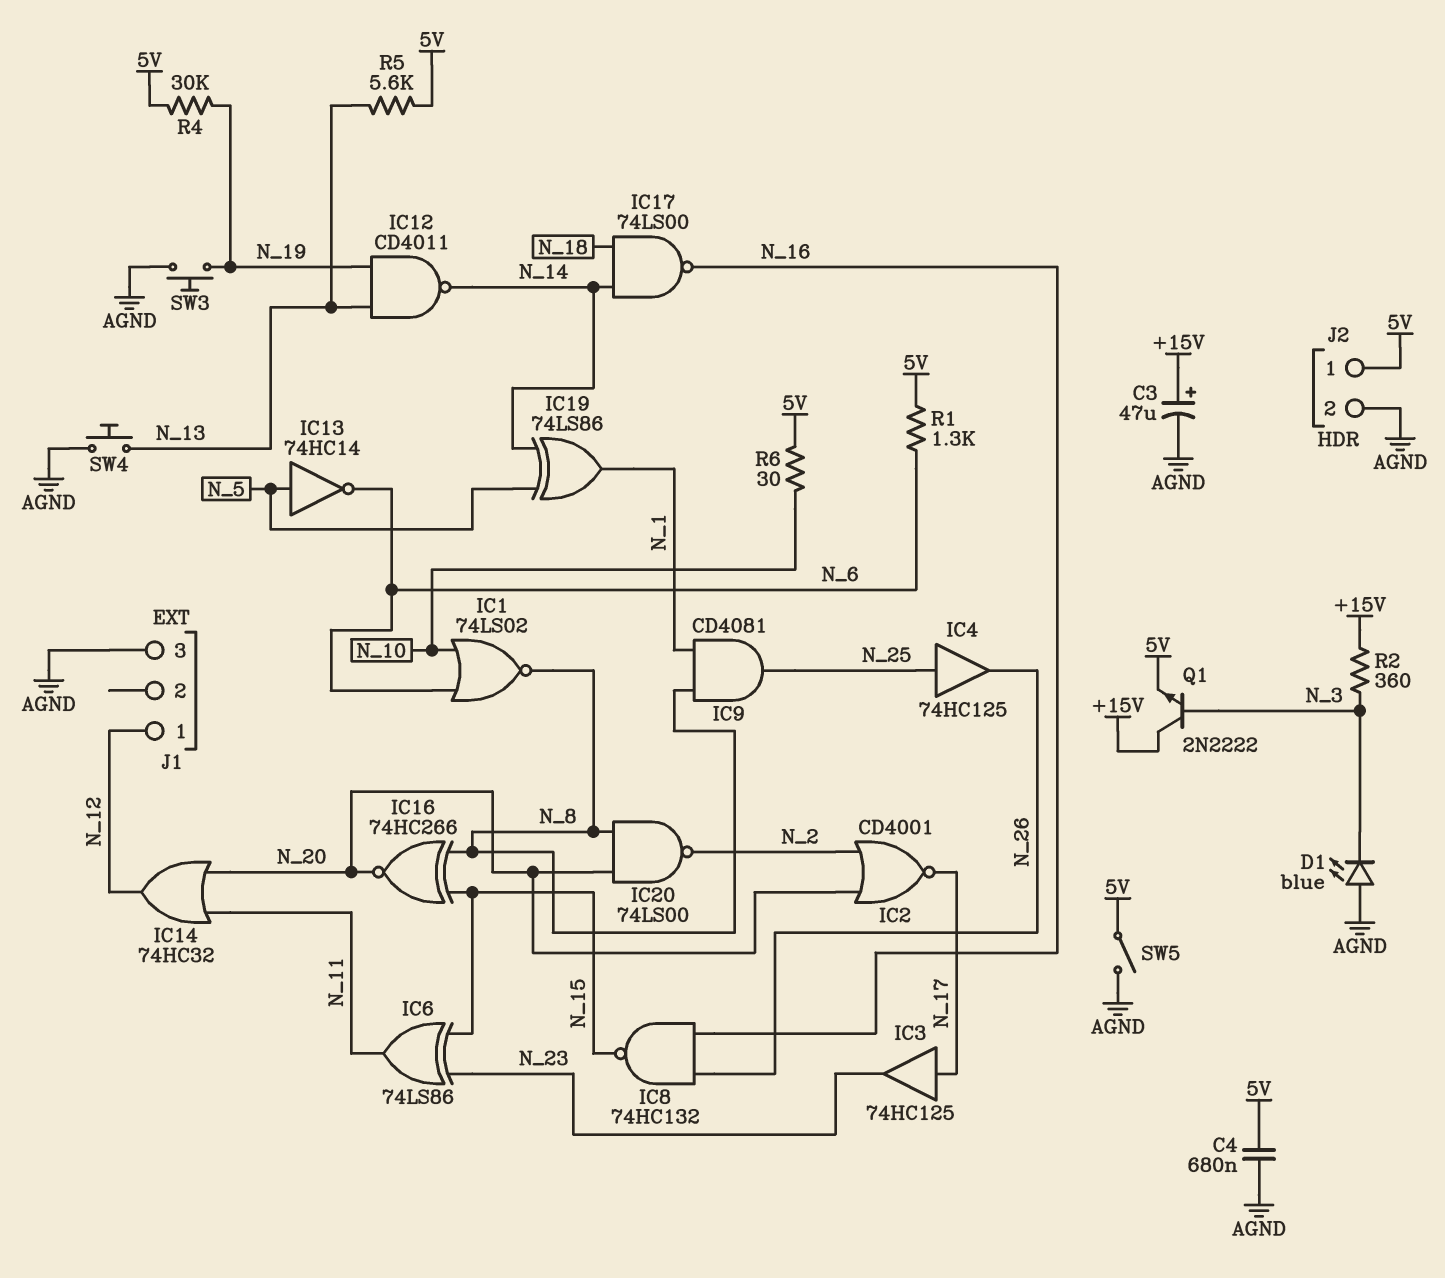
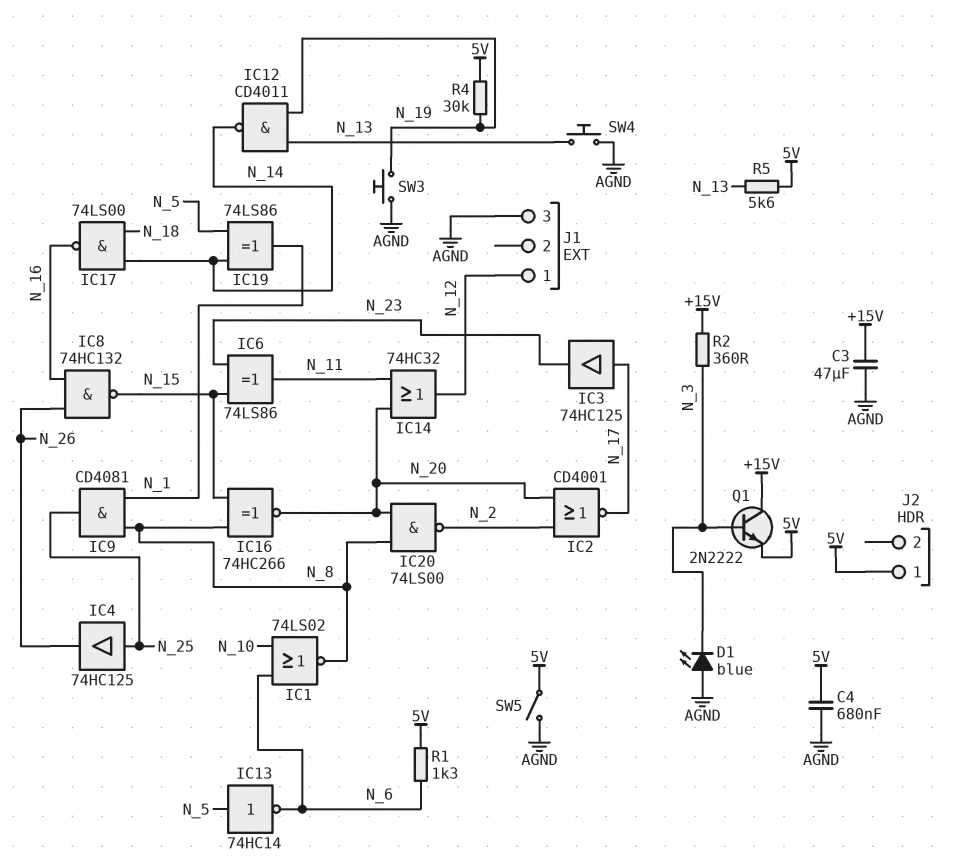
C3: 47uF (plus +15V, minus AGND) -> 47uF (+15V, AGND)
J2 pin 2: AGND -> none
R6: 30 (5V, N_10) -> none

